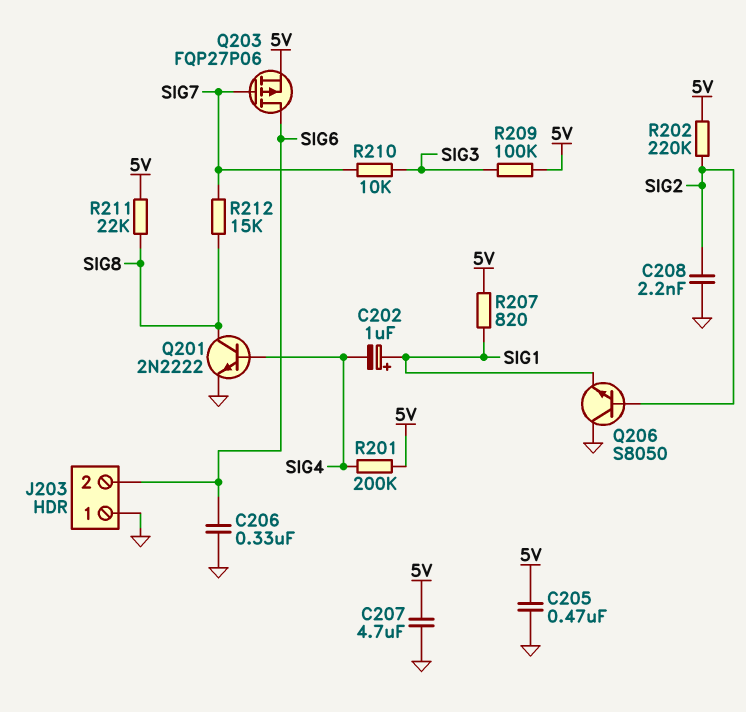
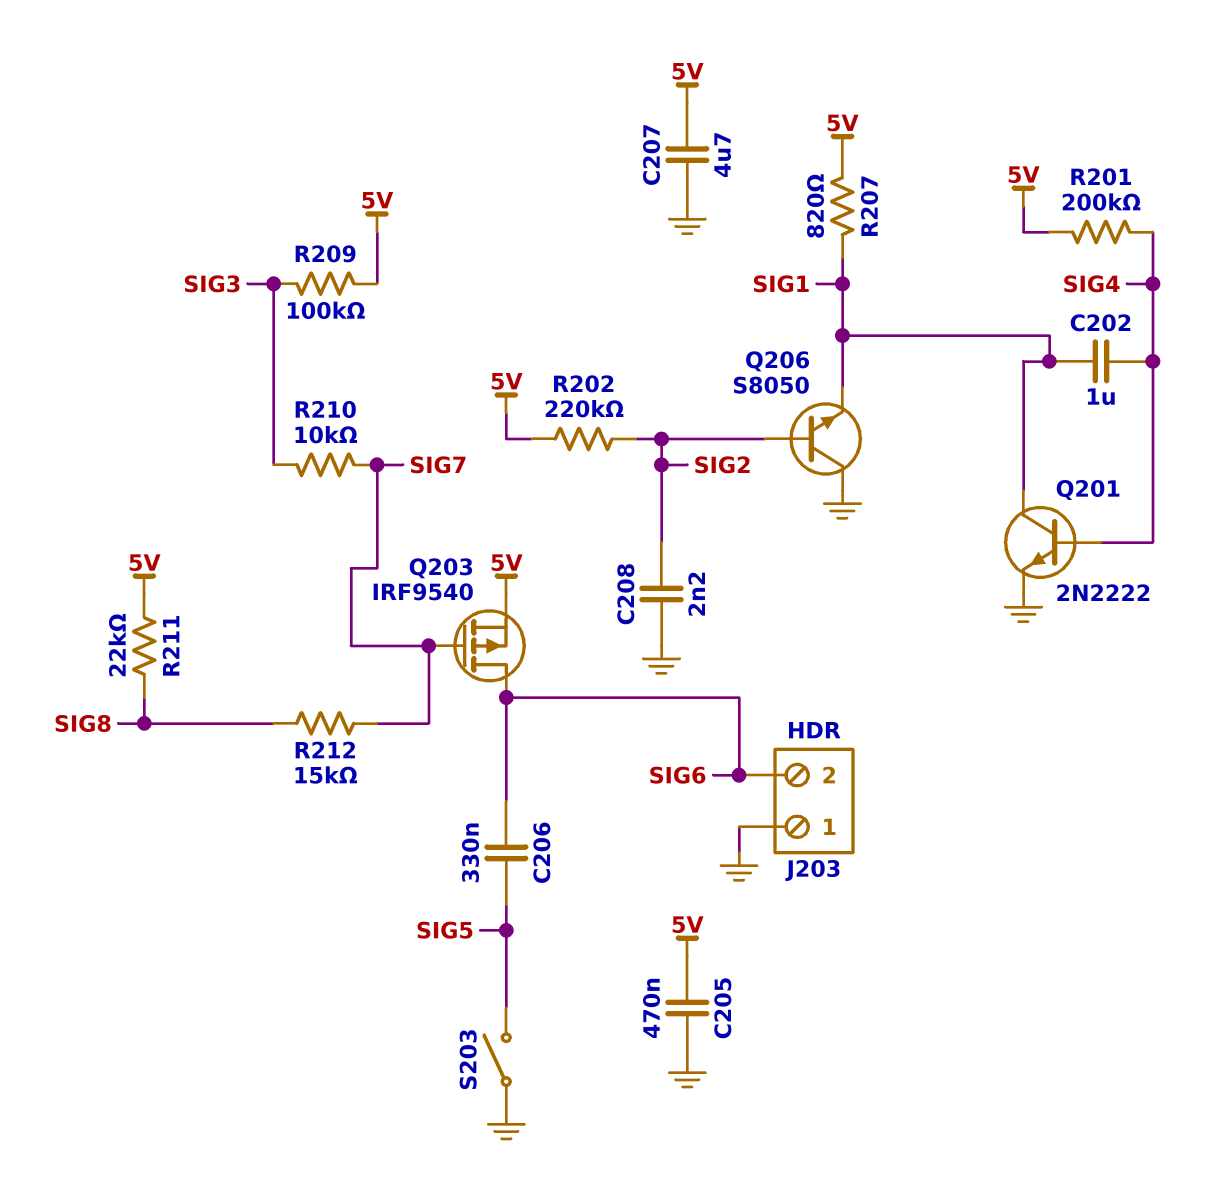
C202: 1uF (plus SIG1, minus SIG4) -> 1uF (SIG1, SIG4)
C206: 330nF (GND, SIG6) -> 330nF (SIG5, SIG6)
Q201: NPN 2N2222 (B SIG4, C SIG8, E GND) -> NPN 2N2222 (B SIG4, C SIG1, E GND)
Q203: PMOS FQP27P06 (G SIG7, D SIG6, S 5V) -> PMOS IRF9540 (G SIG7, D SIG6, S 5V)
S203: none -> switch (GND, SIG5)

